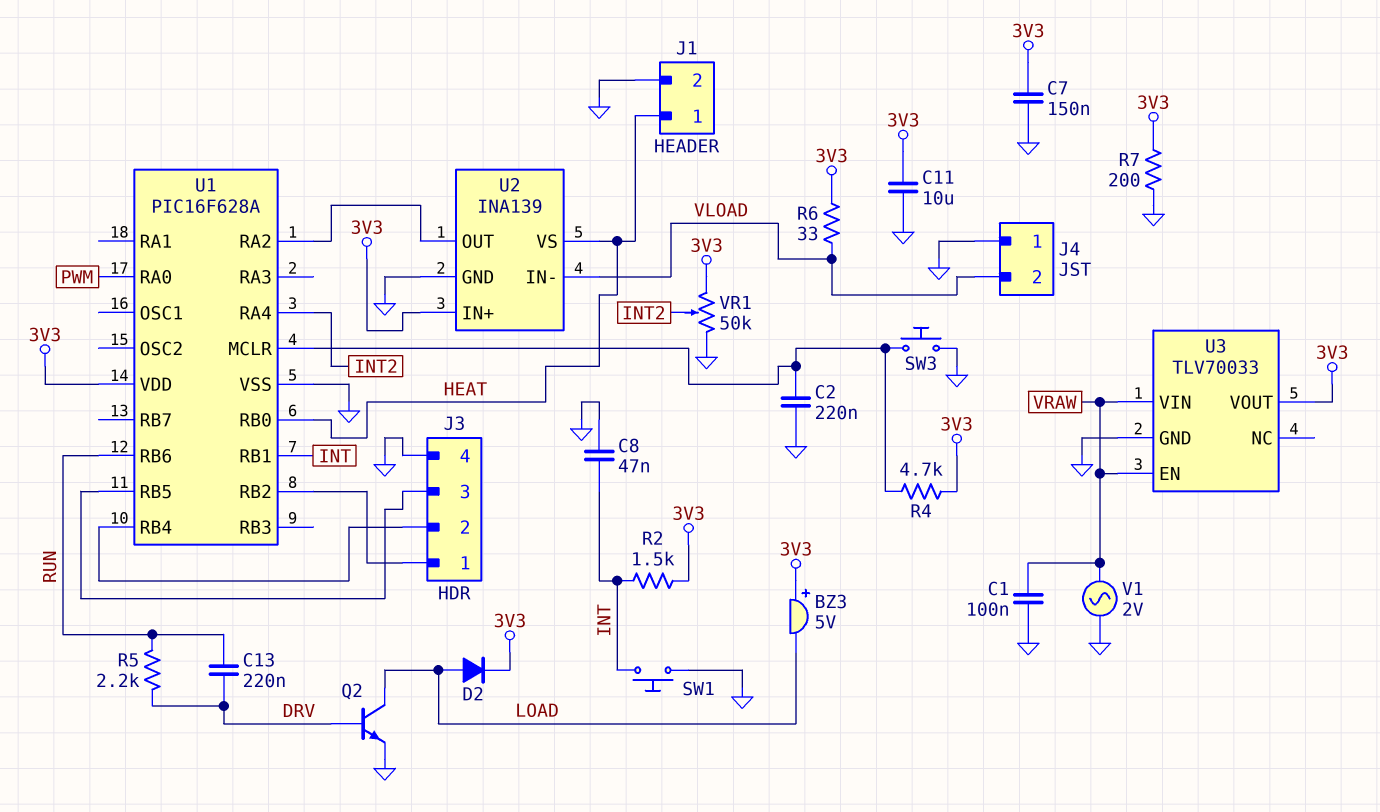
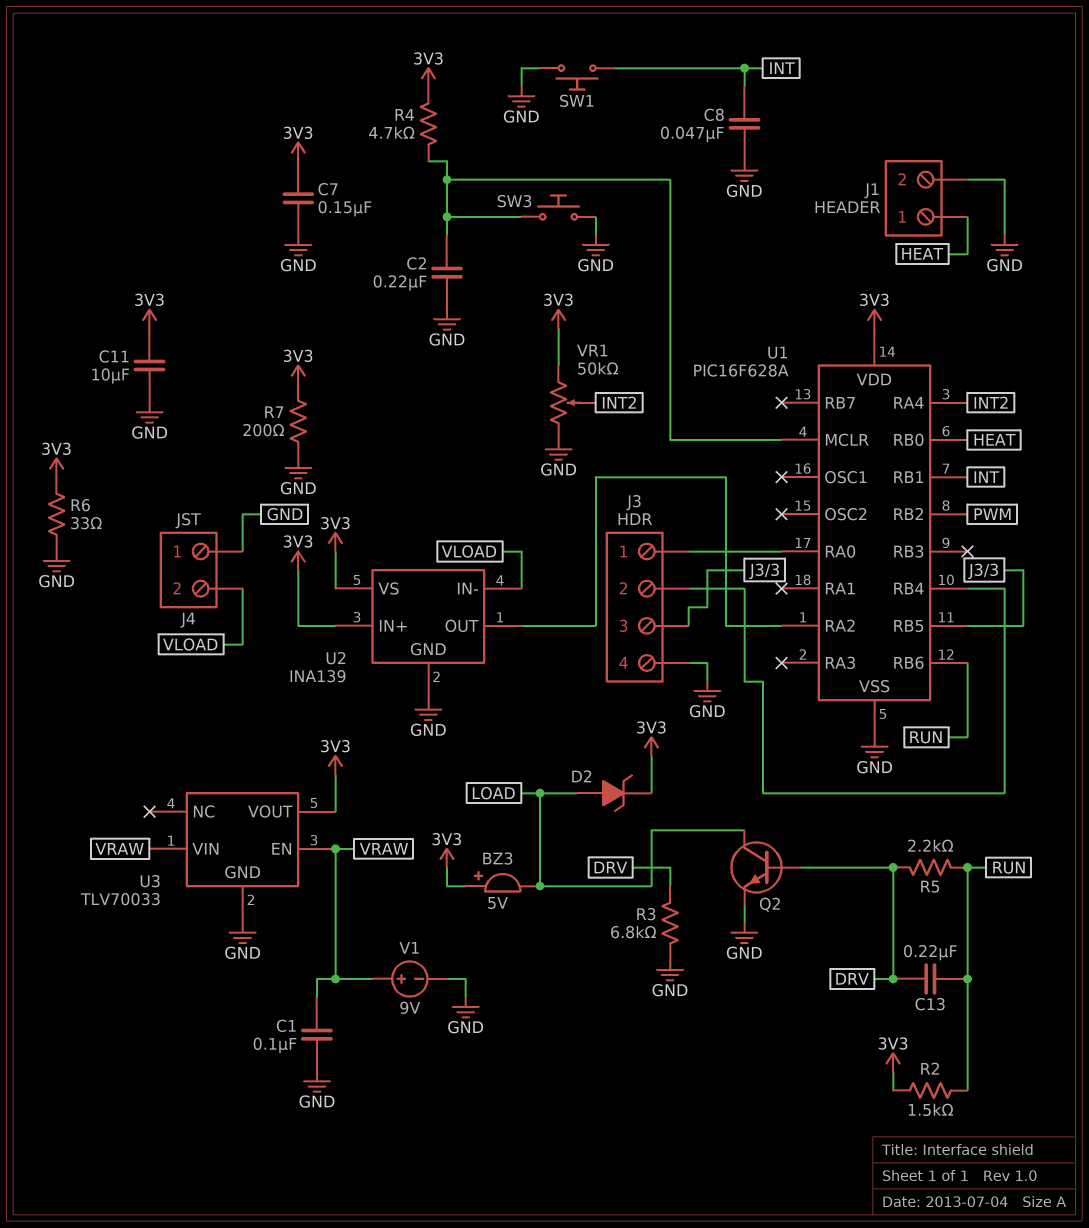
D2: diode (A LOAD, K 3V3) -> zener (A LOAD, K 3V3)
R2: 1.5k (3V3, INT) -> 1.5k (3V3, RUN)
R3: none -> 6.8k (DRV, GND)
R6: 33 (3V3, VLOAD) -> 33 (3V3, GND)
U1 pin RA0: PWM -> J3/1
U1 pin RB2: J3/1 -> PWM
U2 pin VS: HEAT -> 3V3
V1: AC 2V (GND, VRAW) -> 9V (plus VRAW, minus GND)

